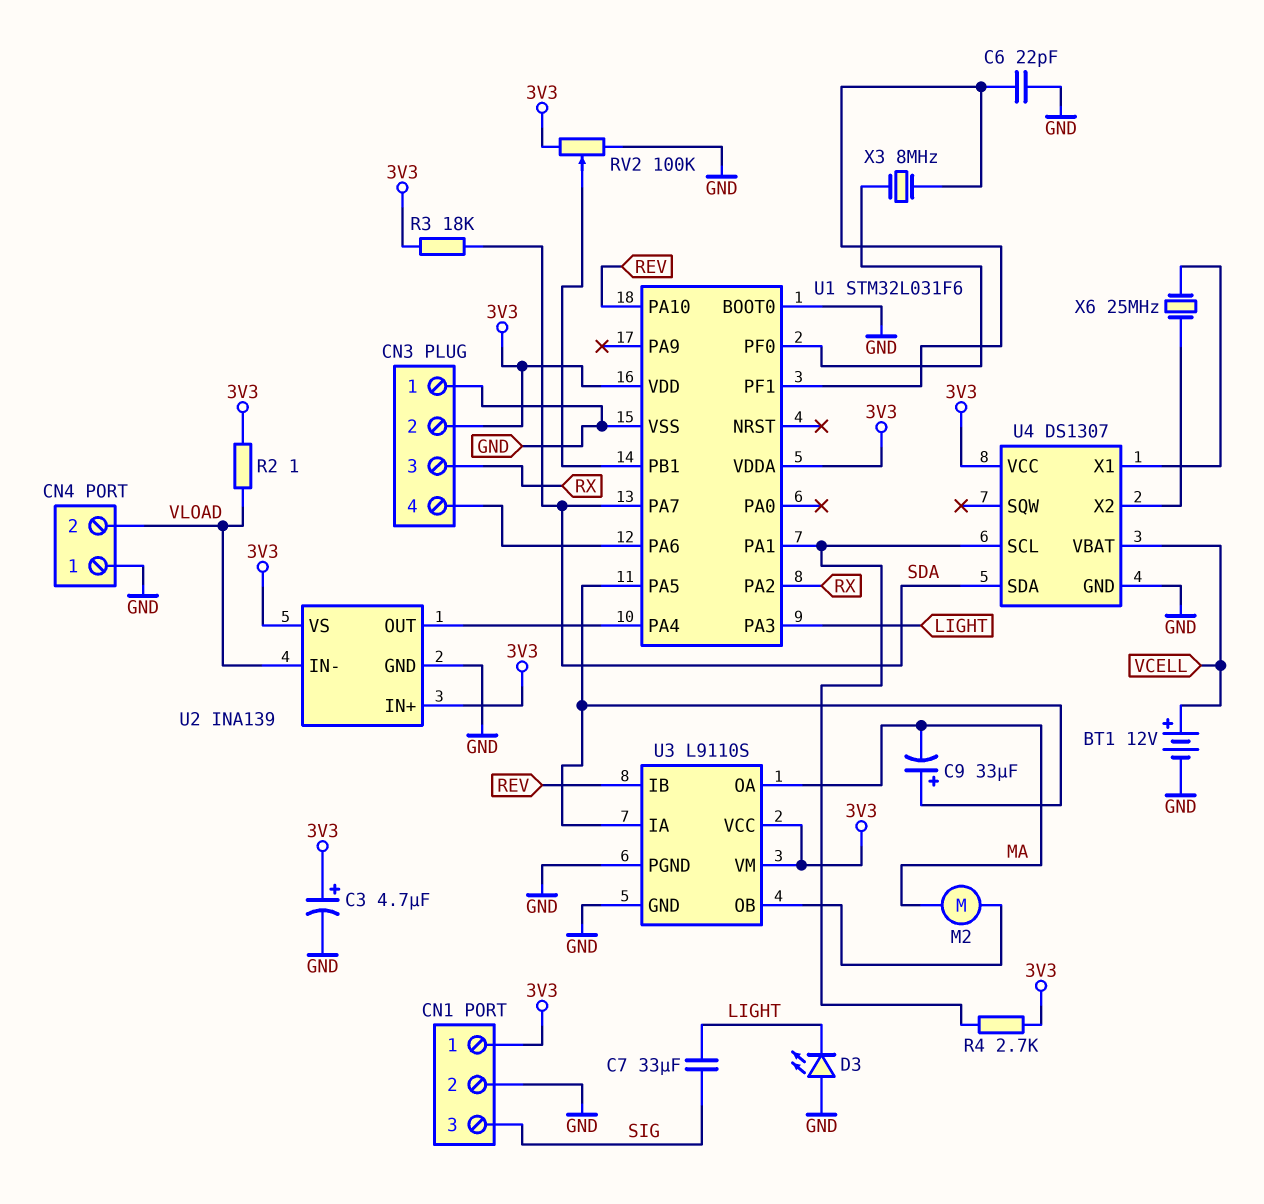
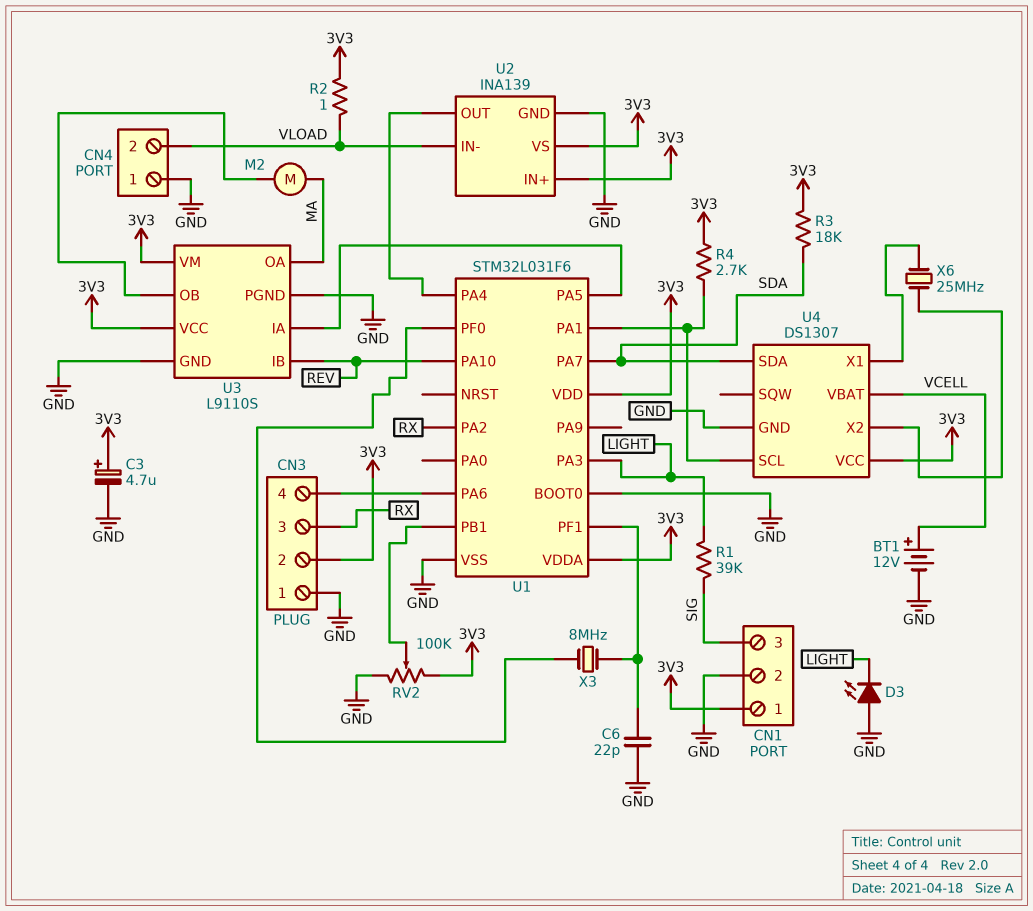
C7: 33uF (LIGHT, SIG) -> none
C9: 33uF (plus U1/PA5, minus MA) -> none
R1: none -> 39k (LIGHT, SIG)

